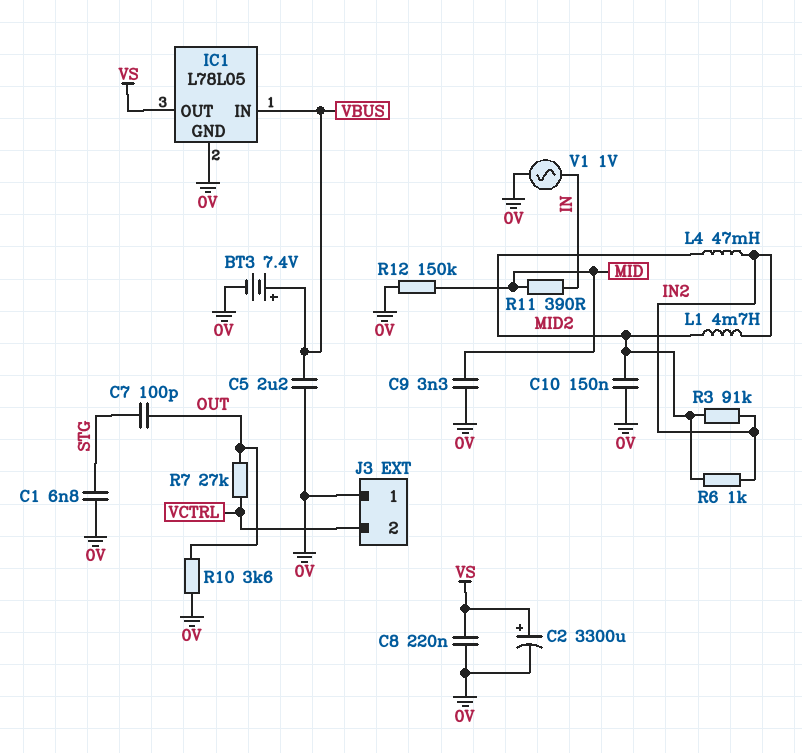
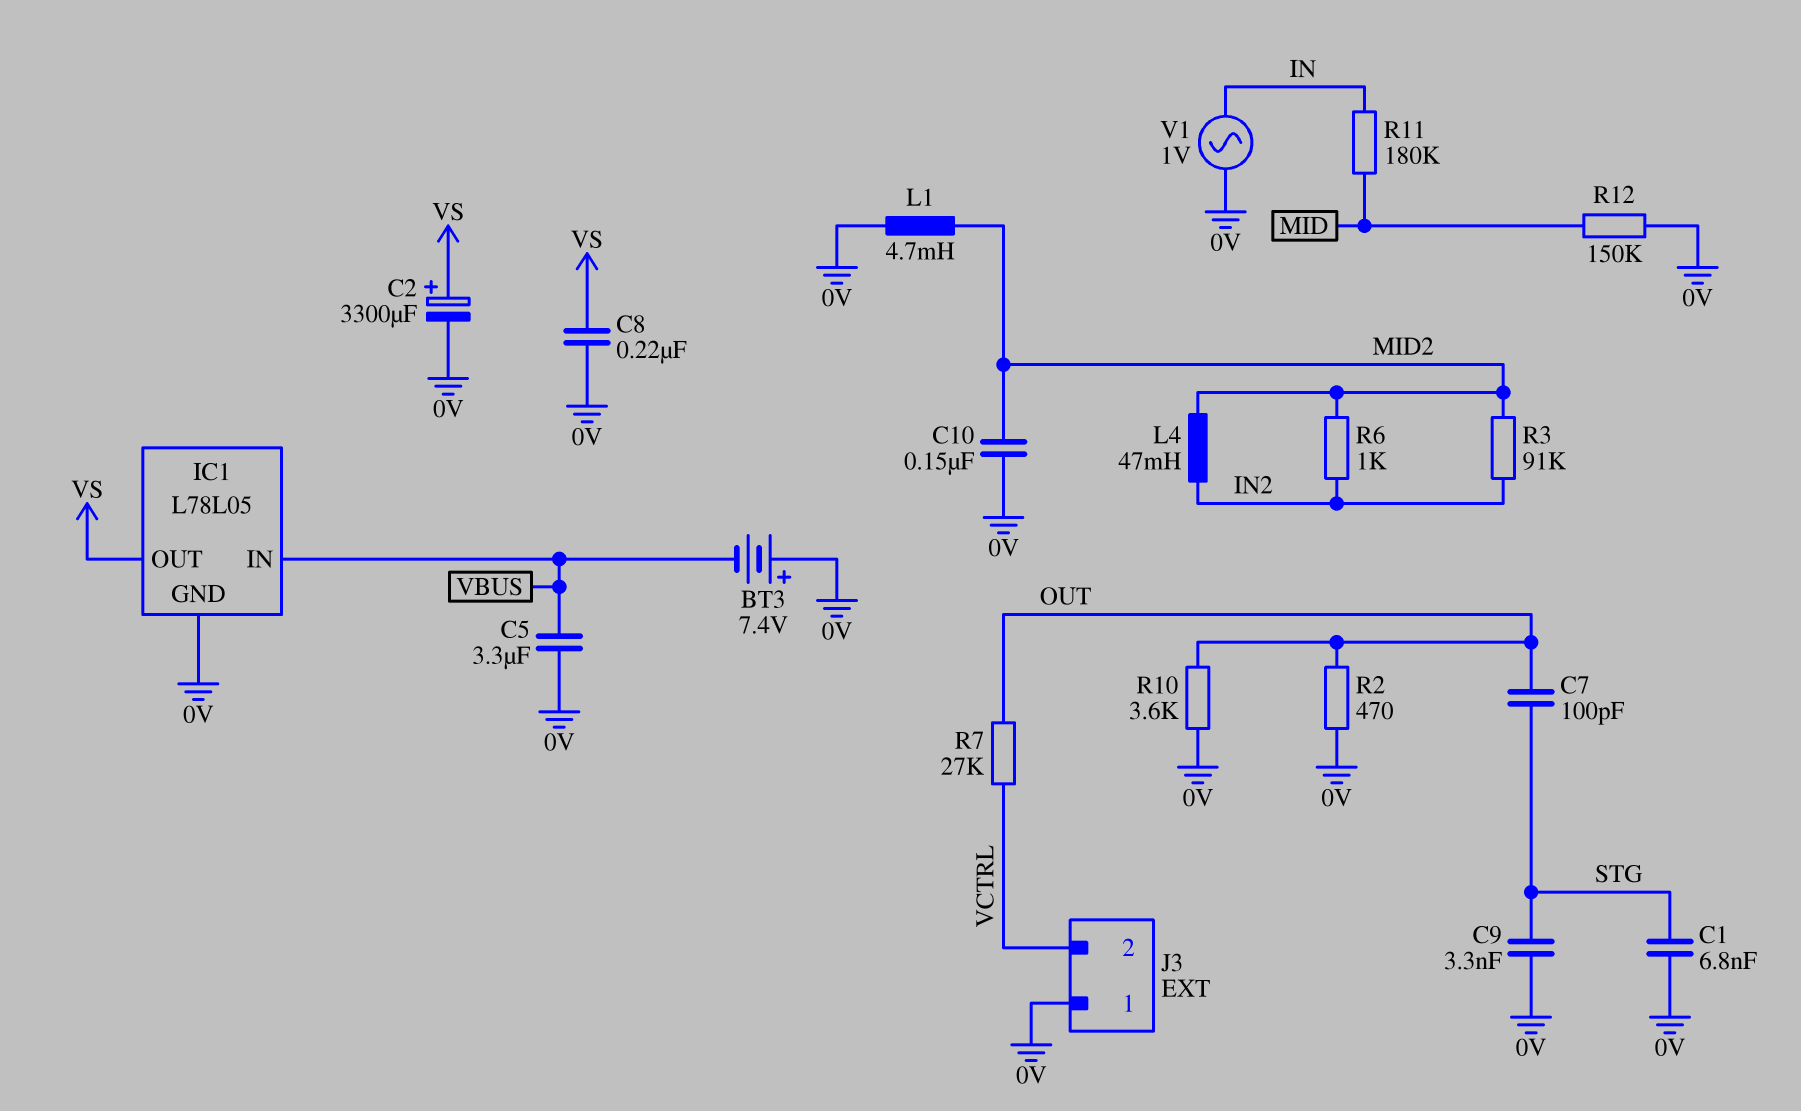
BT3: 7.4V (plus VBUS, minus 0V) -> 7.4V (plus 0V, minus VBUS)
C5: 2.2uF (0V, VBUS) -> 3.3uF (0V, VBUS)
C9: 3.3nF (0V, MID) -> 3.3nF (0V, STG)
L1: 4.7mH (IN2, MID2) -> 4.7mH (0V, MID2)
R2: none -> 470 (0V, OUT)
R11: 390 (IN, MID) -> 180k (IN, MID)

